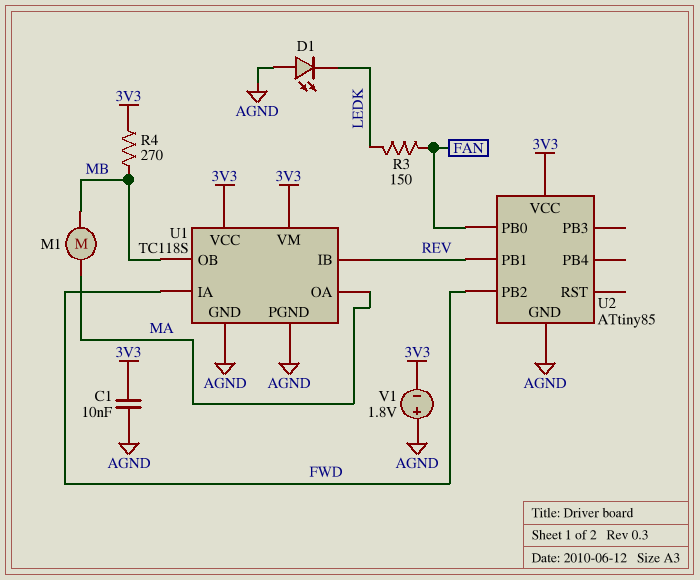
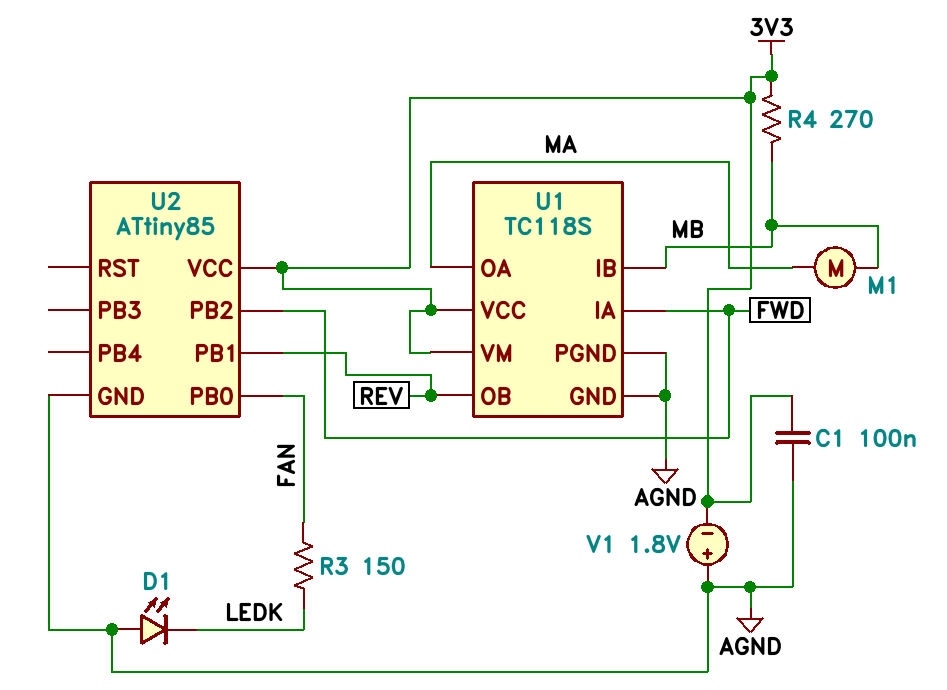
C1: 10nF (3V3, AGND) -> 100nF (3V3, AGND)
U1 pin IB: REV -> MB
U1 pin OB: MB -> REV

